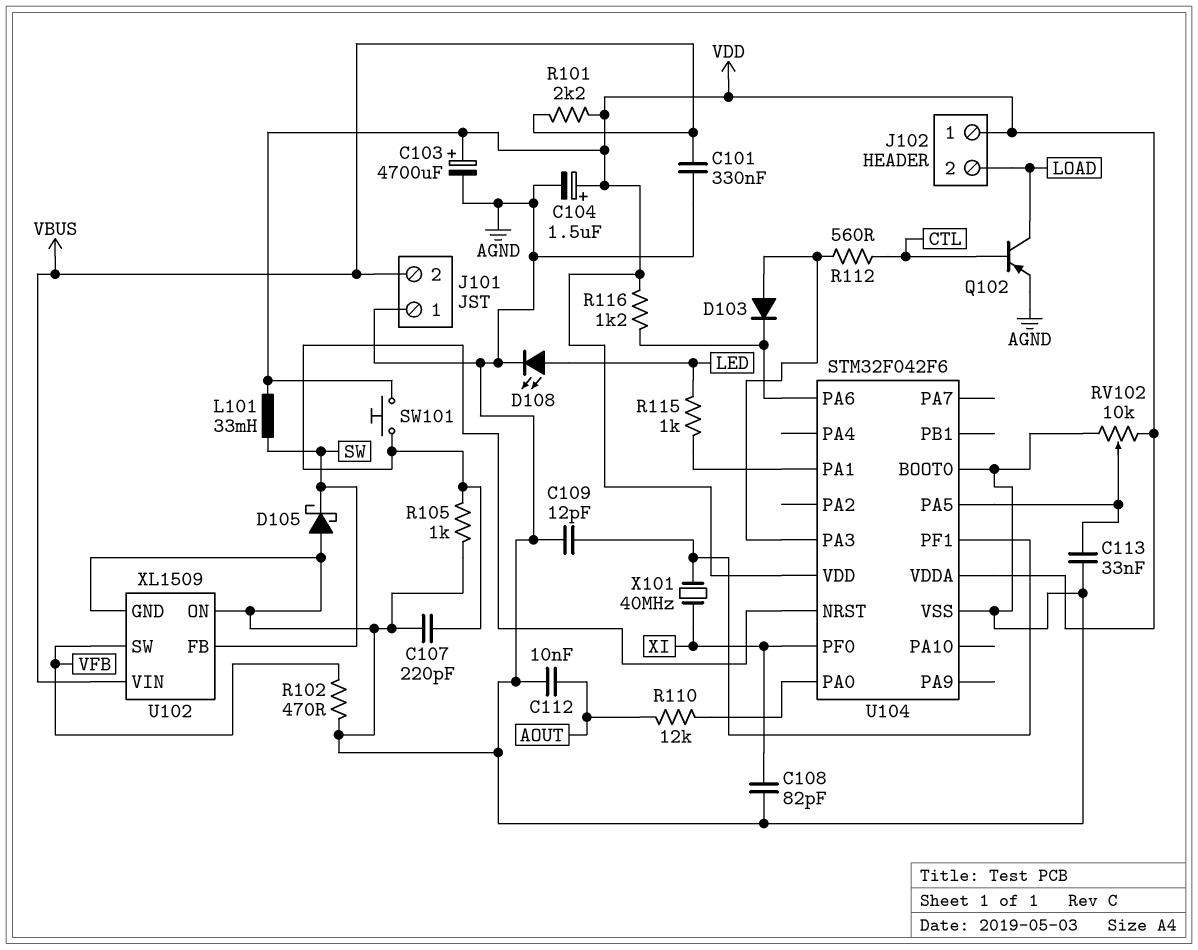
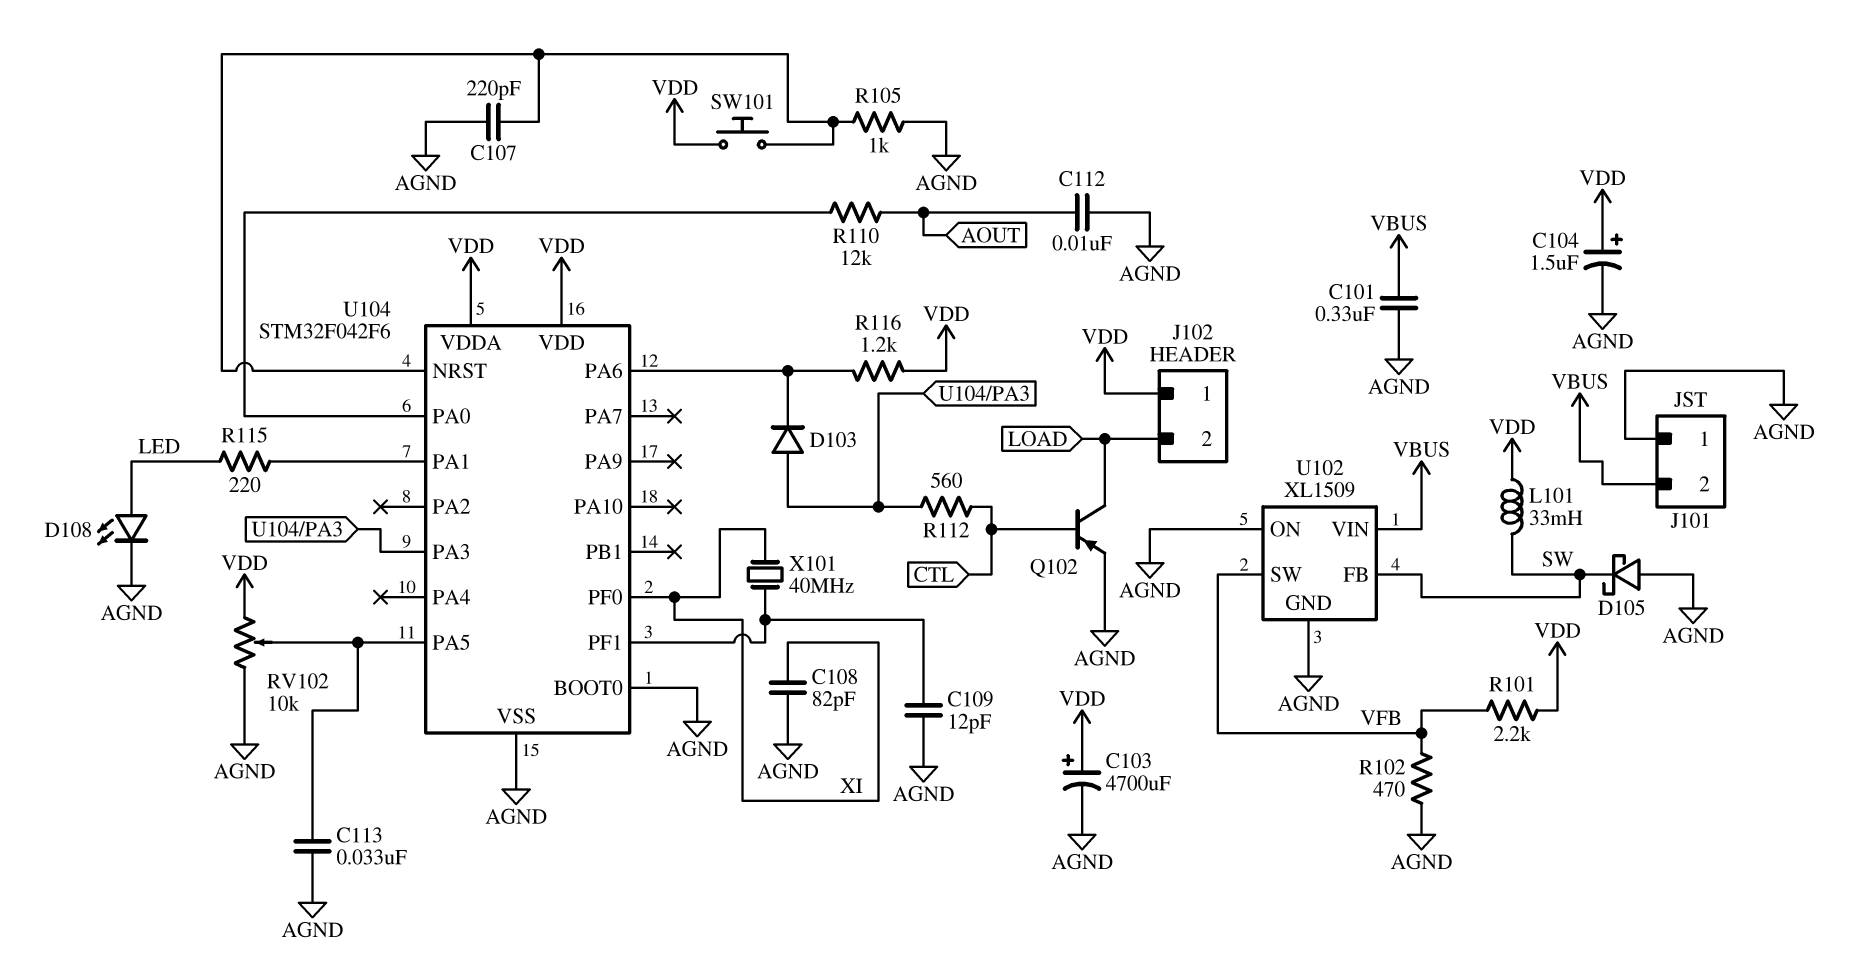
R101: 2.2k (VBUS, VDD) -> 2.2k (VDD, VFB)
R115: 1k (LED, U104/PA1) -> 220 (LED, U104/PA1)

